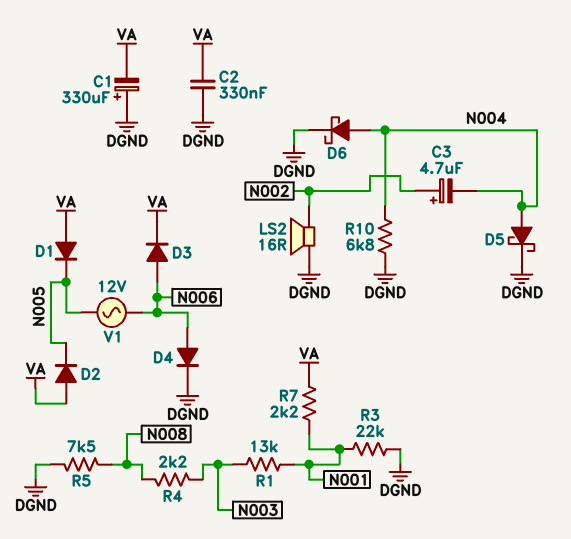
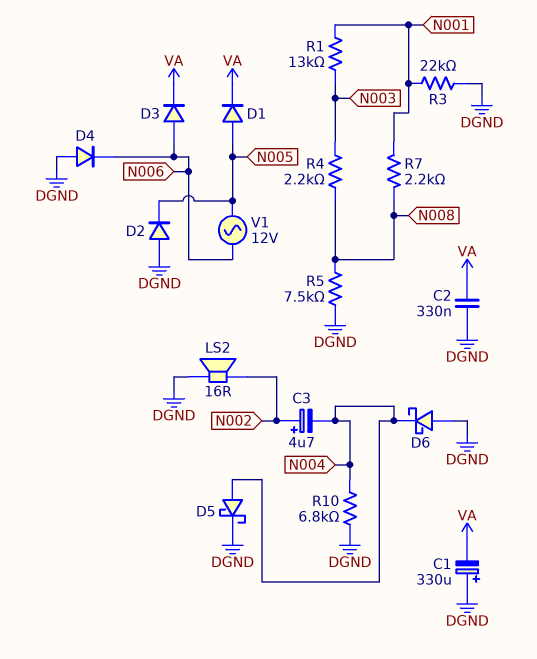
D1: diode (A VA, K N005) -> diode (A N005, K VA)
D2: diode (A VA, K N005) -> diode (A DGND, K N005)
D4: diode (A N006, K DGND) -> diode (A DGND, K N006)
D6: schottky (A N004, K DGND) -> schottky (A DGND, K N004)
R7: 2.2k (N001, VA) -> 2.2k (N001, N008)

